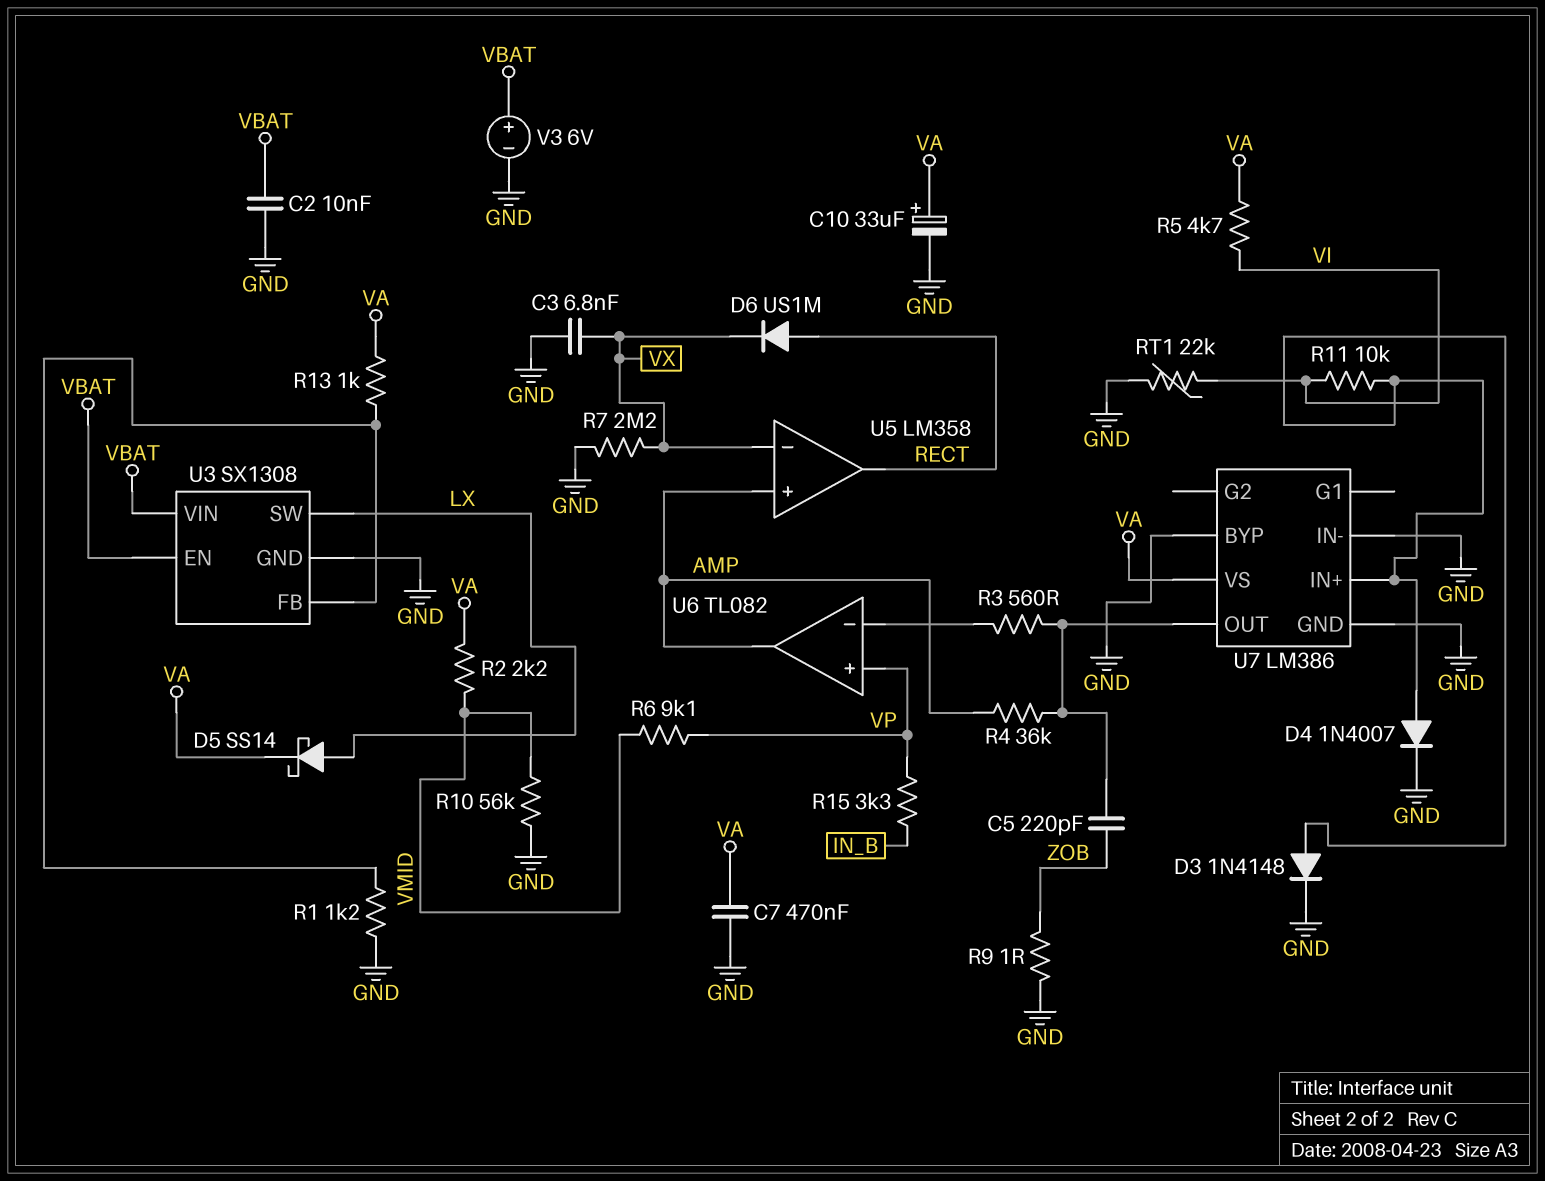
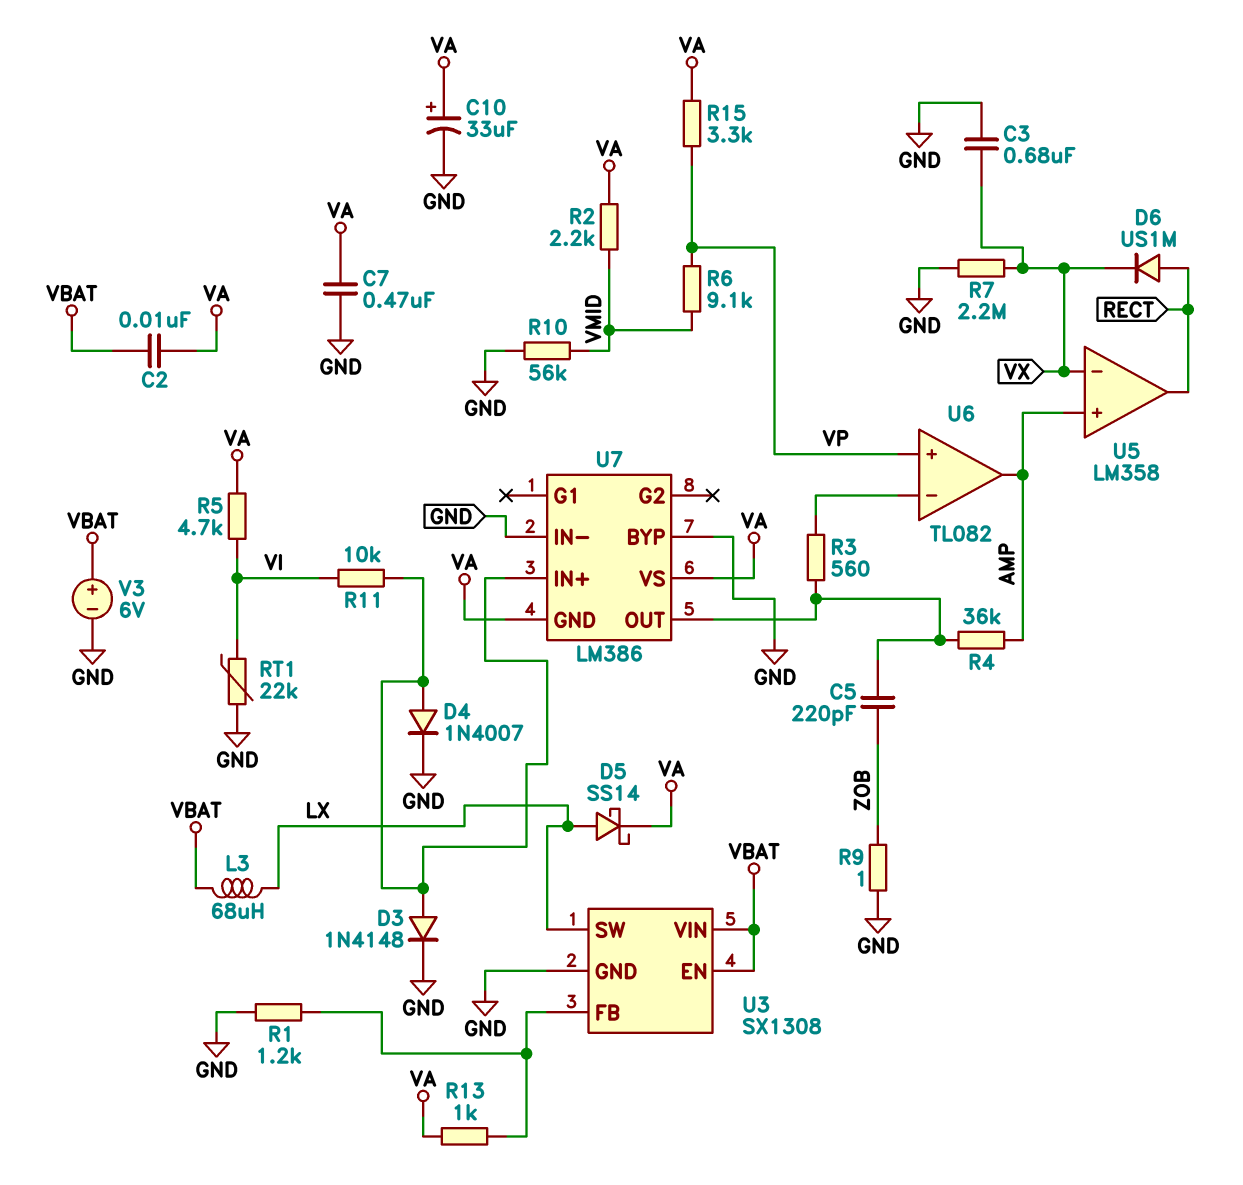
C2: 10nF (GND, VBAT) -> 10nF (VA, VBAT)
C3: 6.8nF (GND, VX) -> 680nF (GND, VX)
L3: none -> 68uH (LX, VBAT)
R15: 3.3k (IN_B, VP) -> 3.3k (VA, VP)
U7 pin GND: GND -> VA

